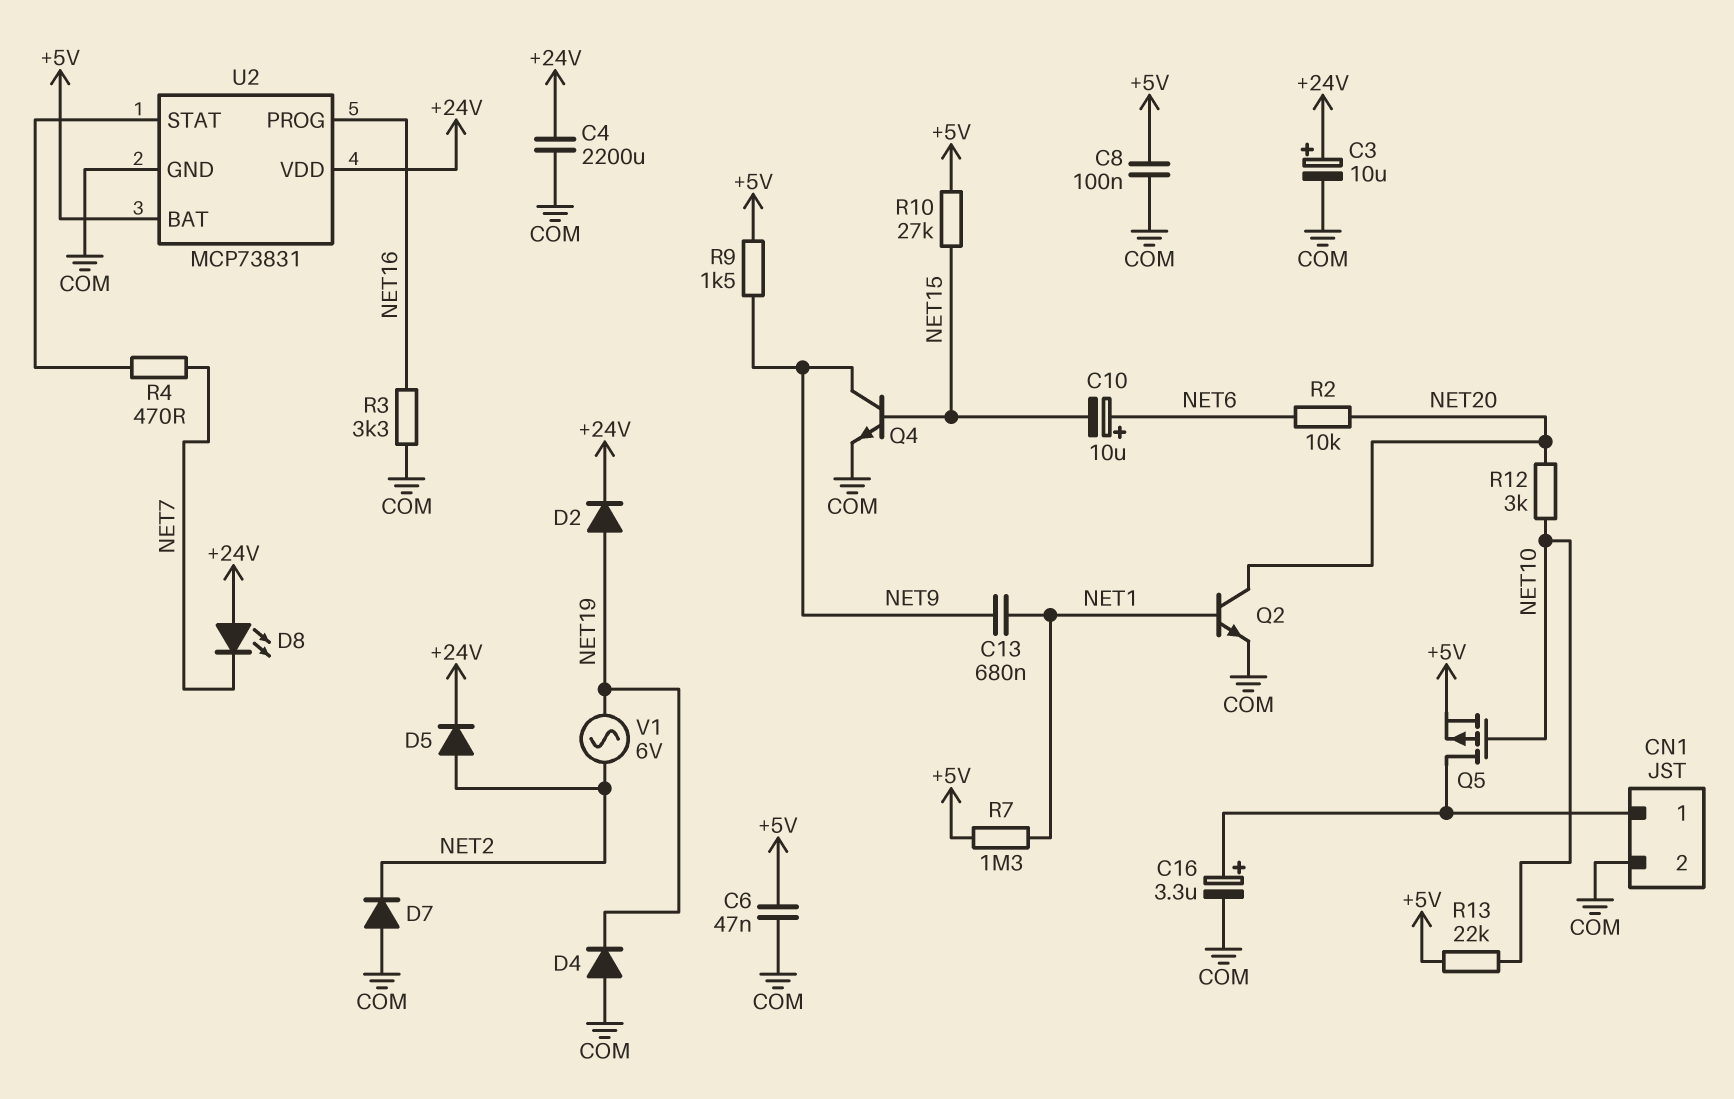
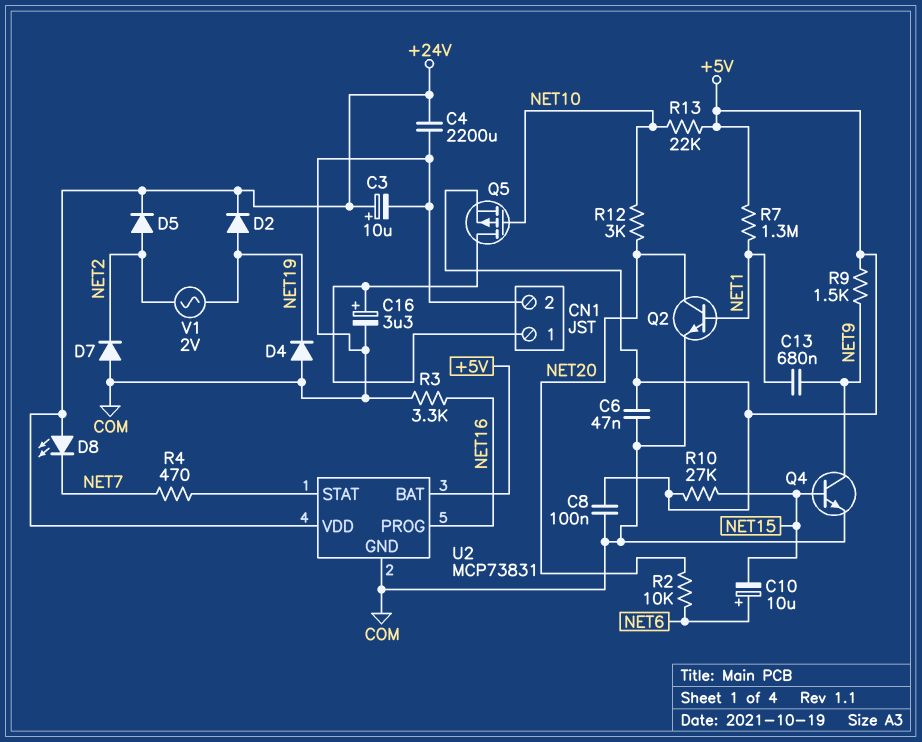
V1: AC 6V (NET2, NET19) -> AC 2V (NET2, NET19)

